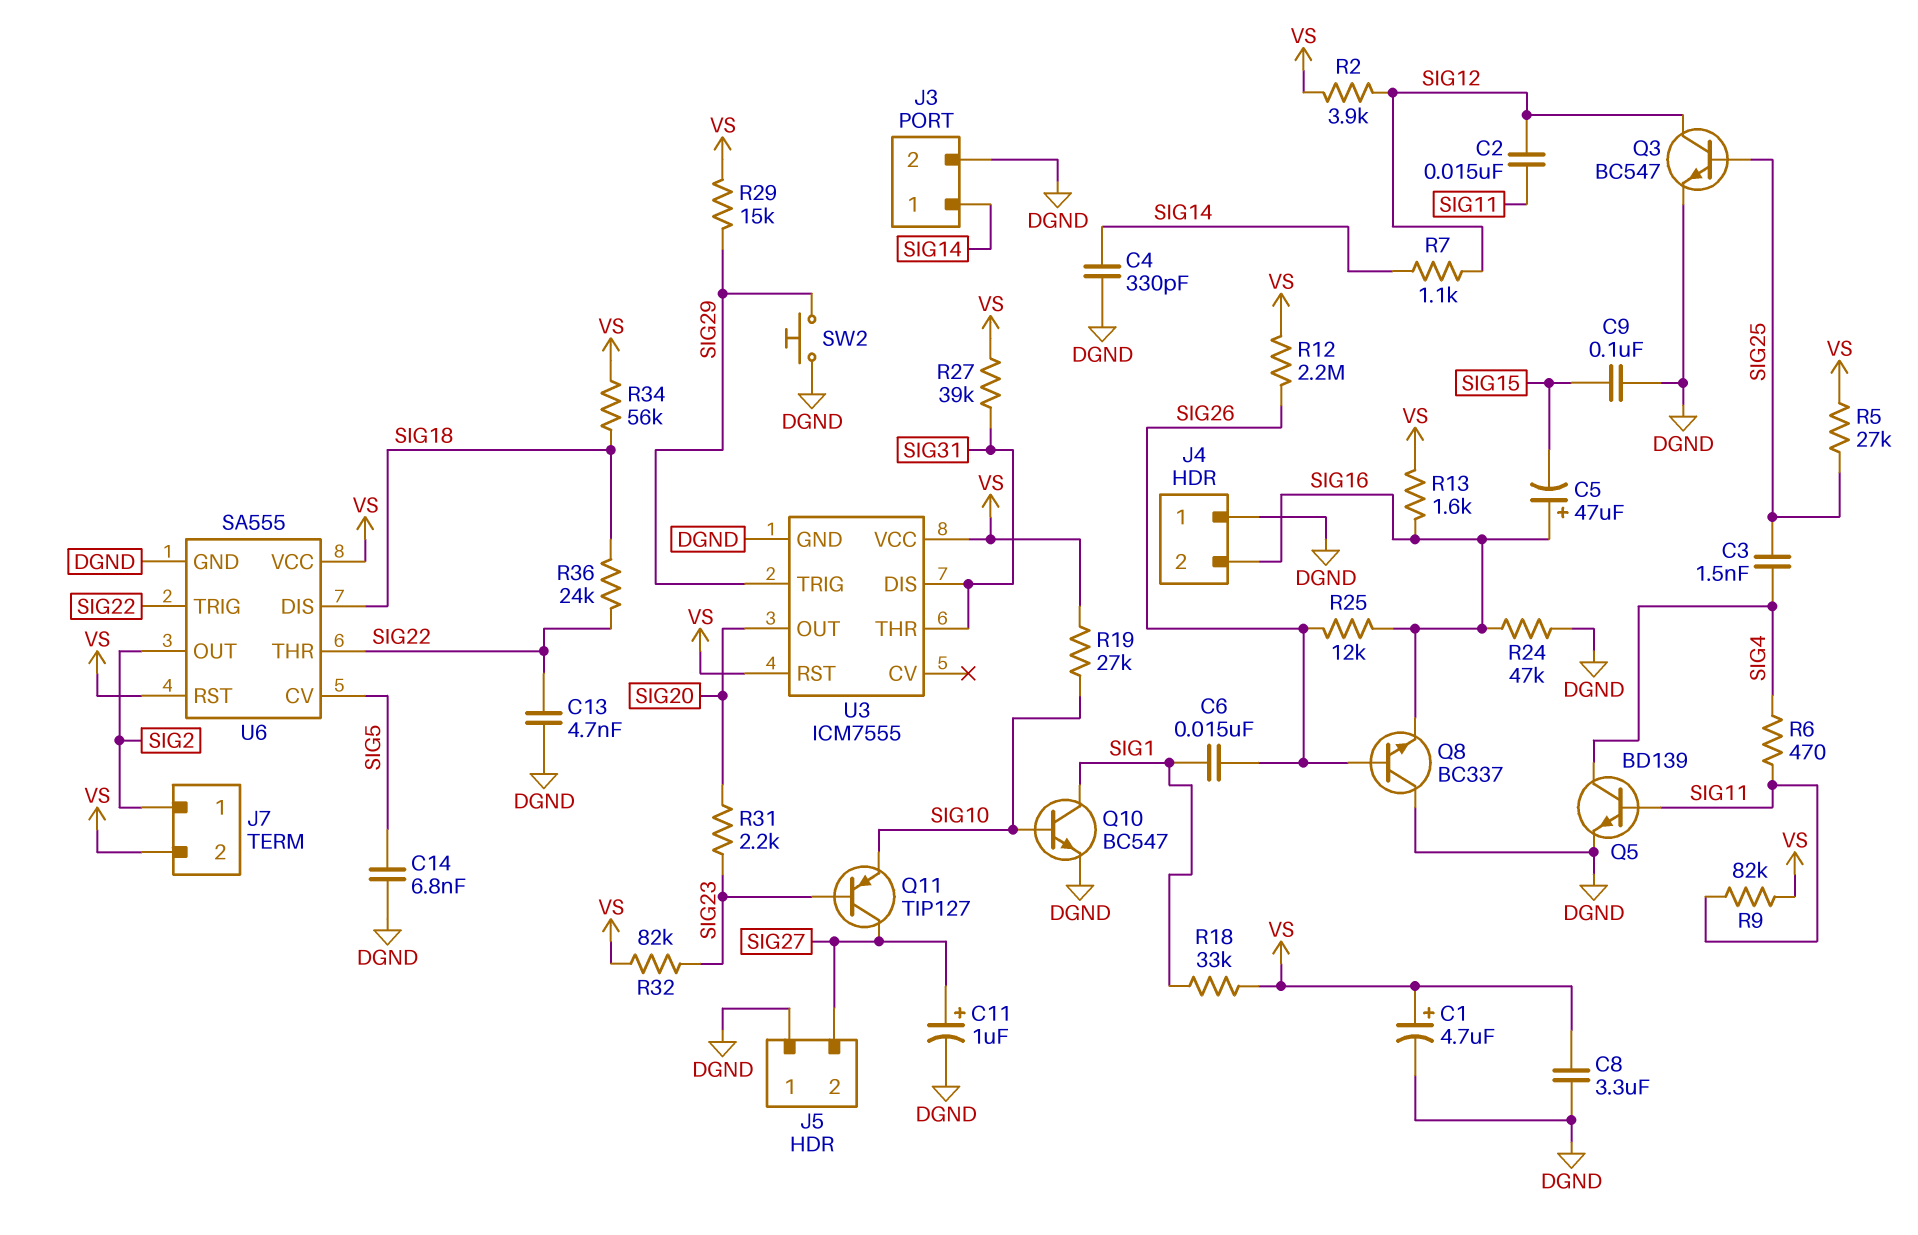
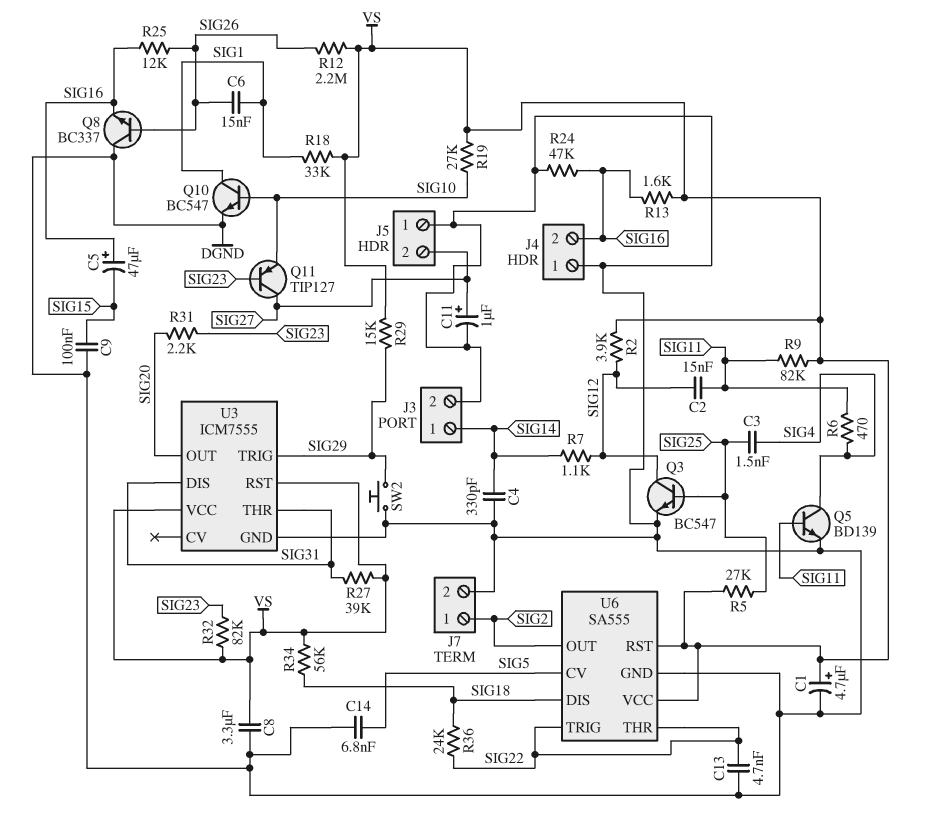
J7 pin 2: VS -> DGND

